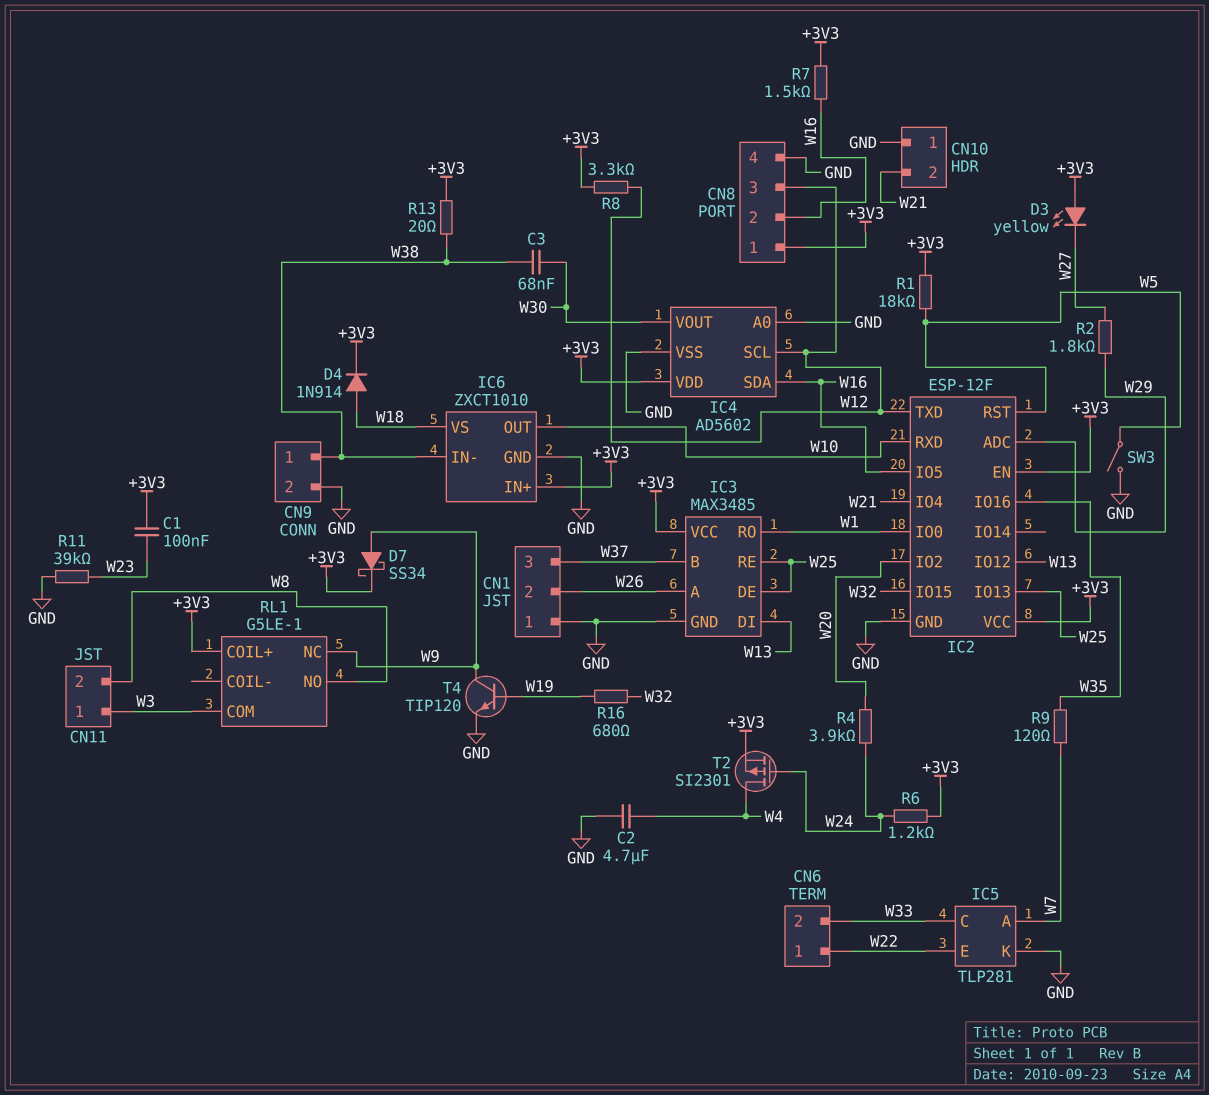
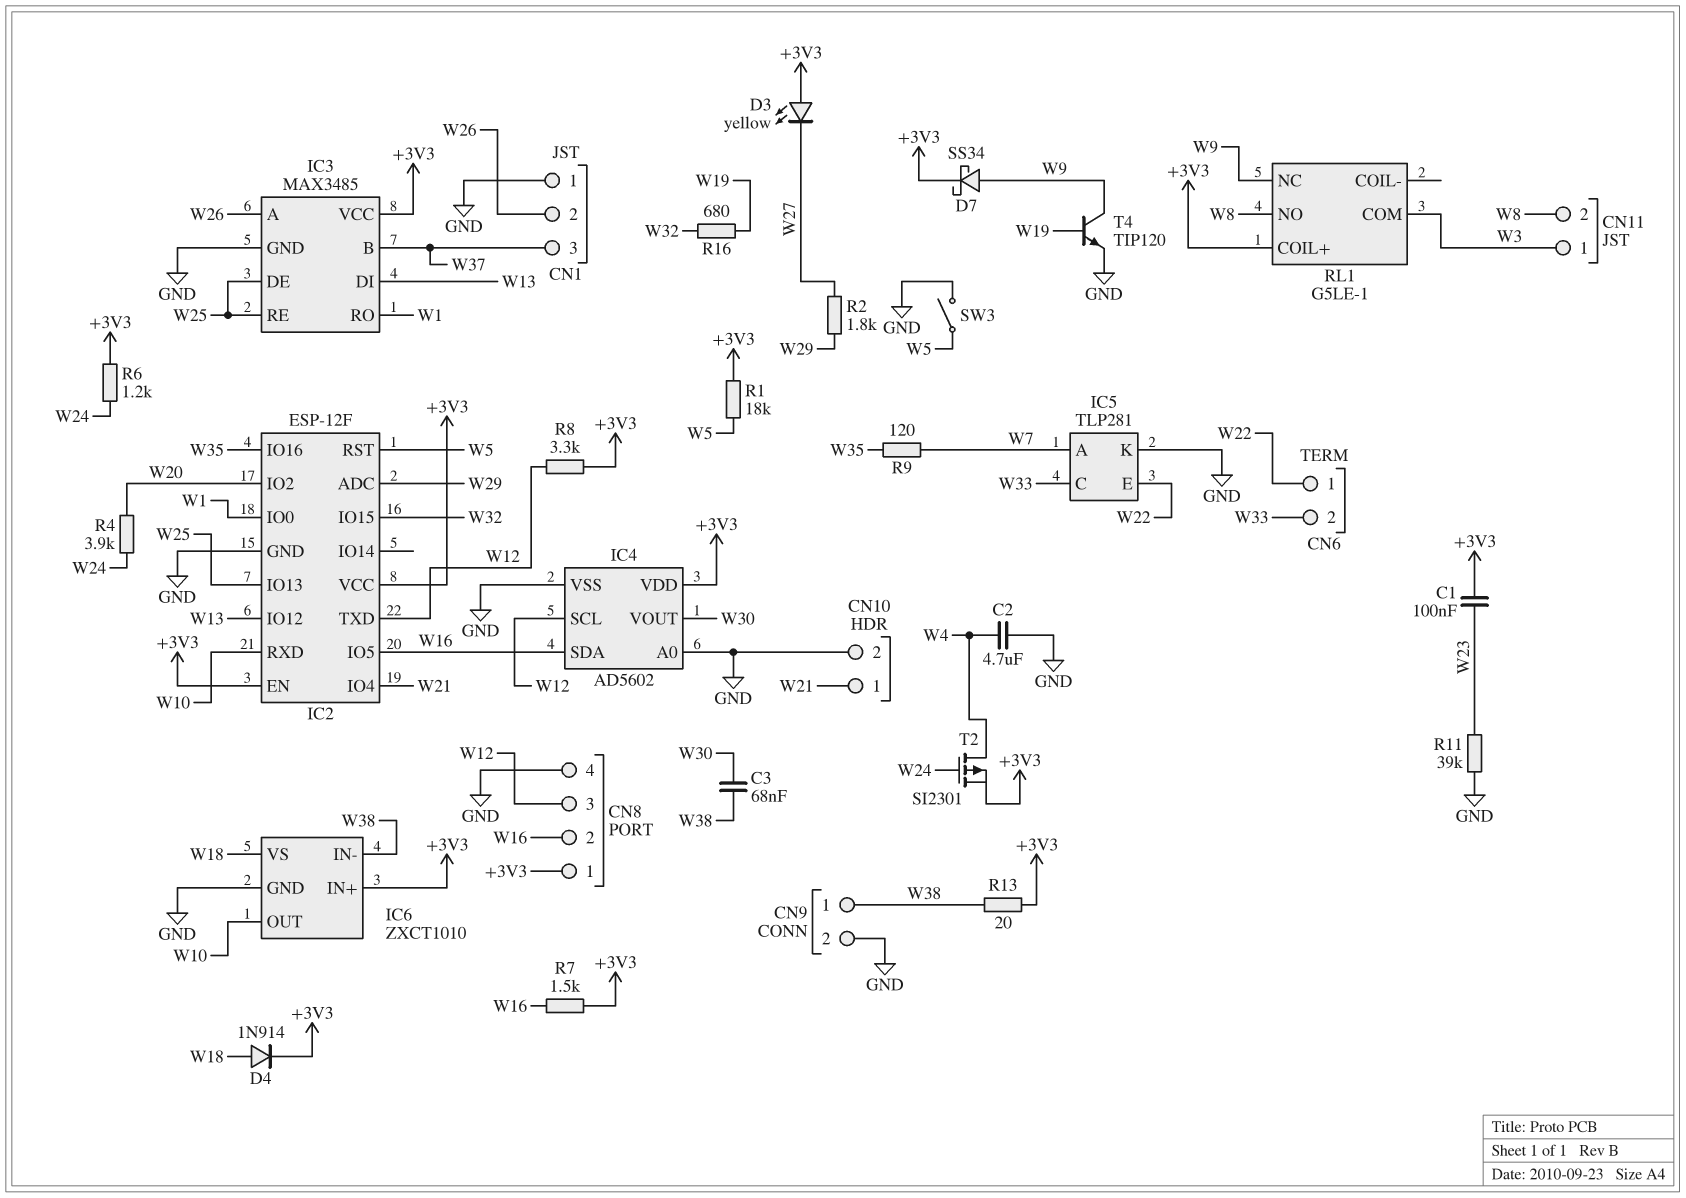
CN10 pin 1: GND -> W21
CN10 pin 2: W21 -> GND

